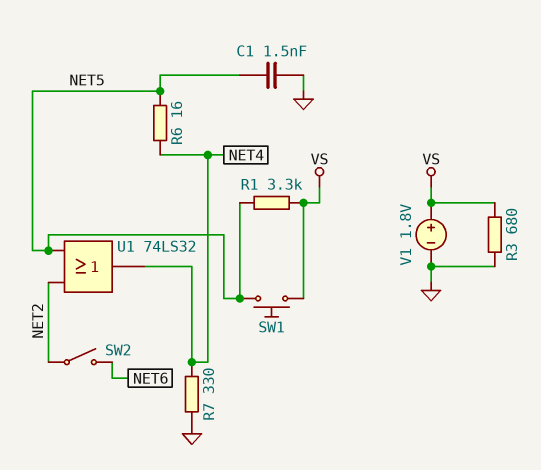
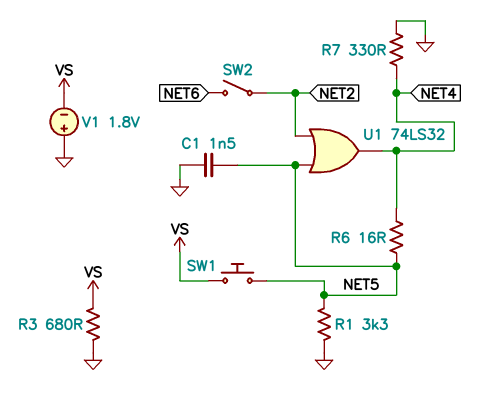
R1: 3.3k (NET5, VS) -> 3.3k (GND, NET5)
V1: 1.8V (plus VS, minus GND) -> 1.8V (plus GND, minus VS)

